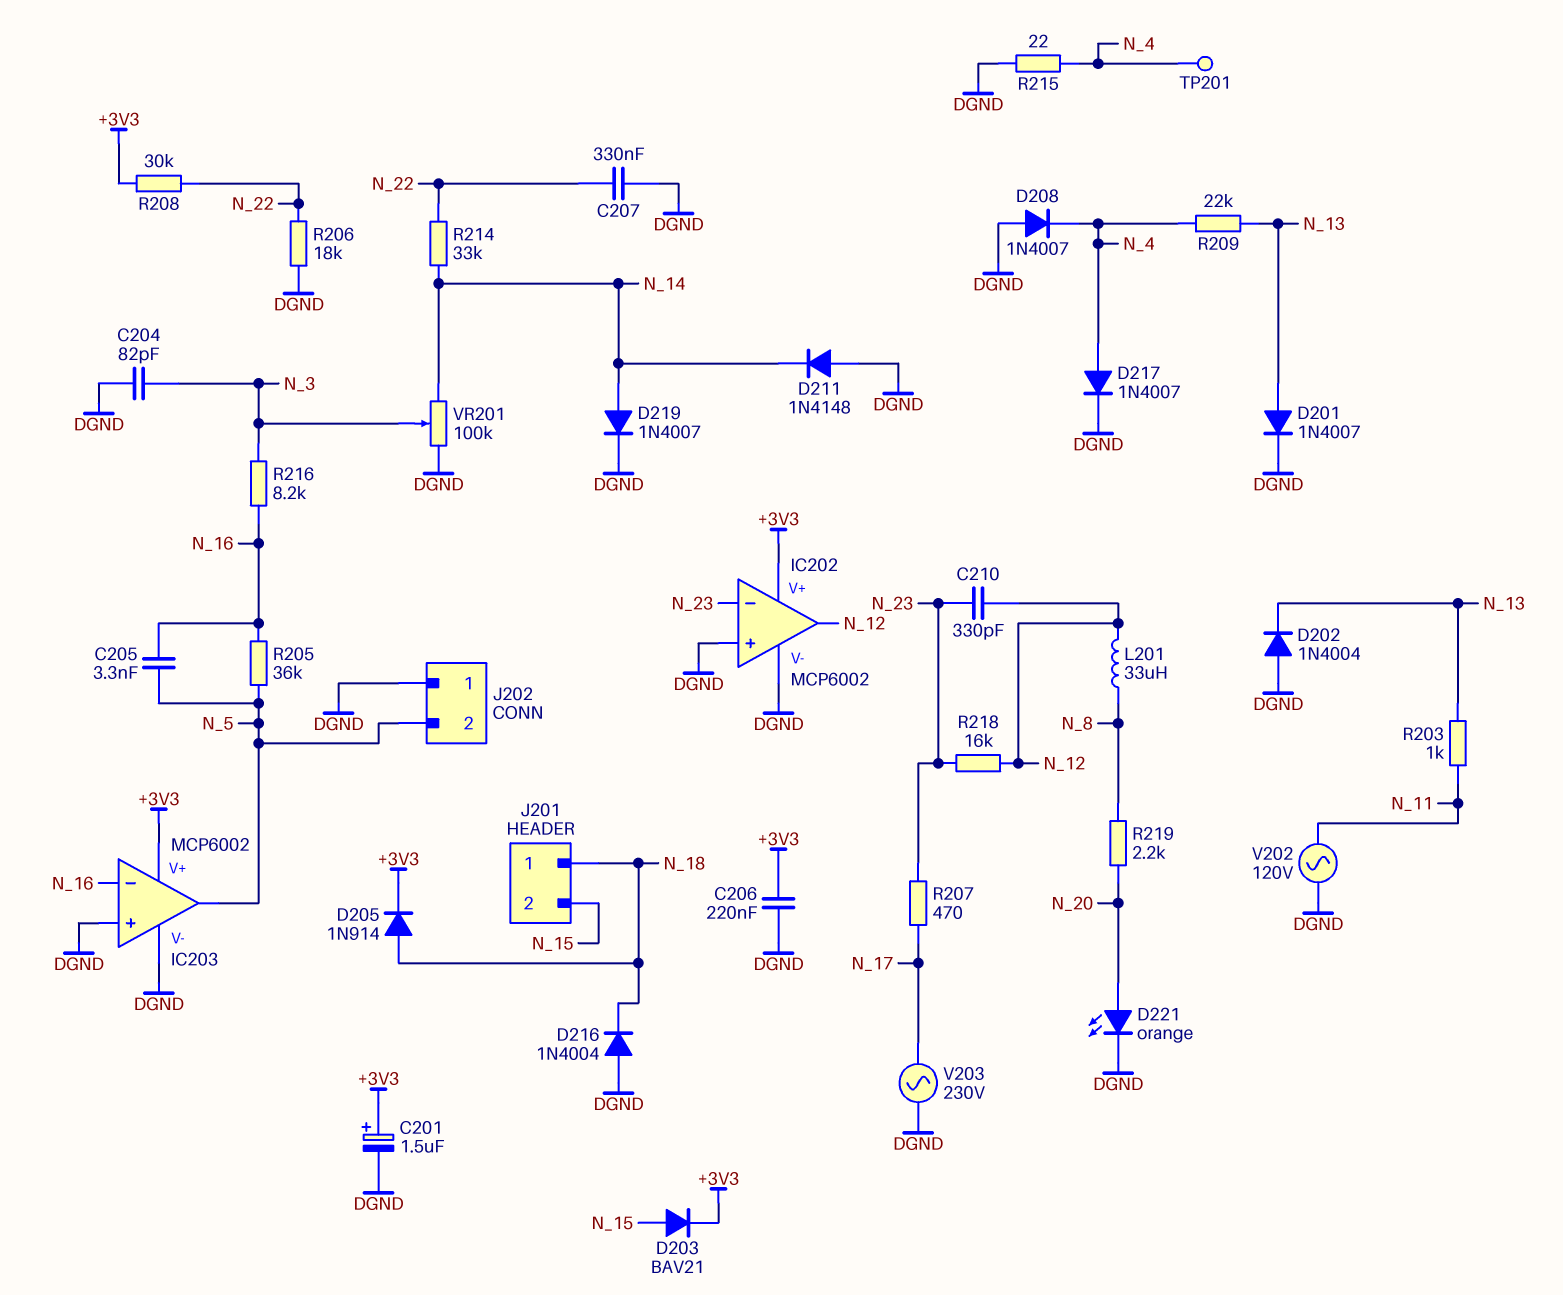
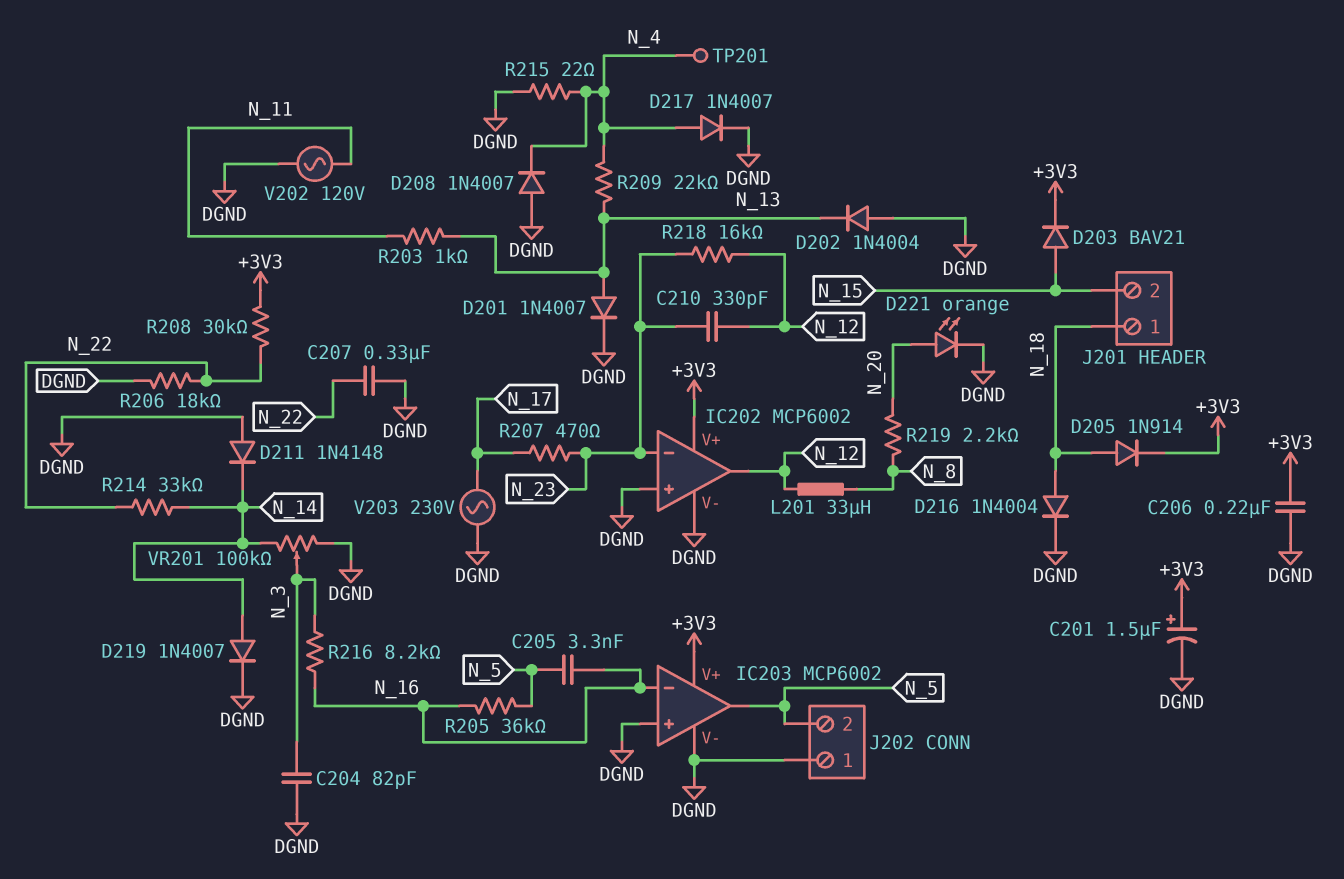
D216: diode 1N4004 (A DGND, K N_18) -> diode 1N4004 (A N_18, K DGND)

